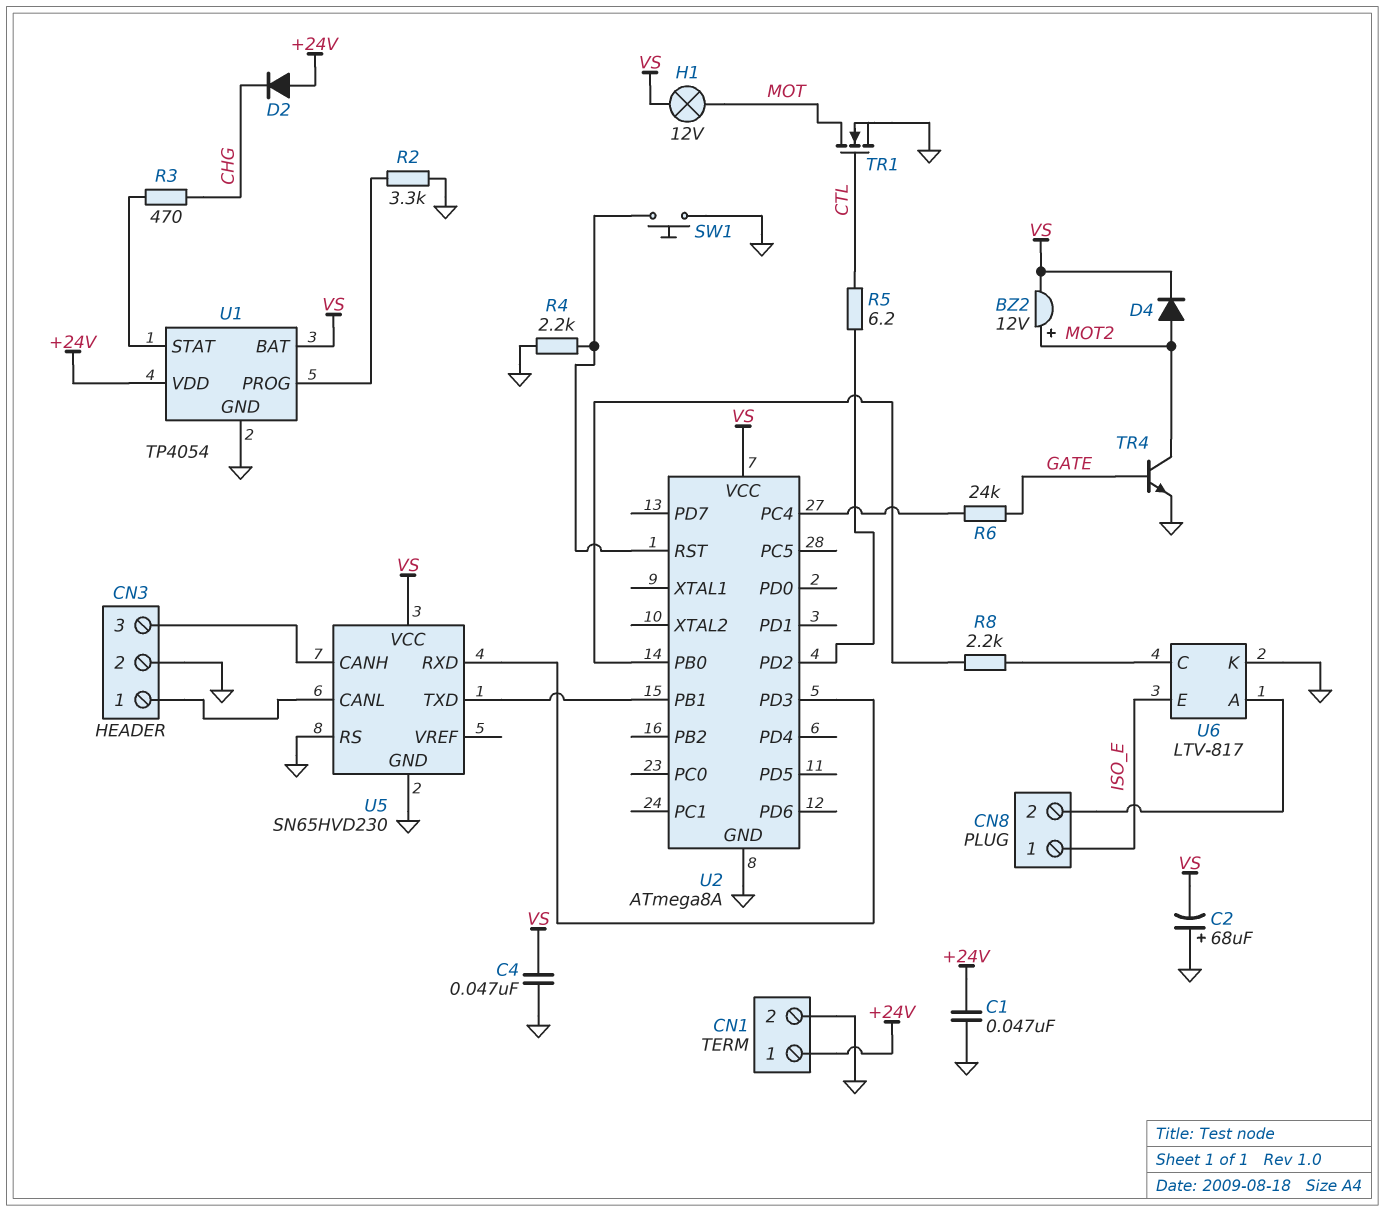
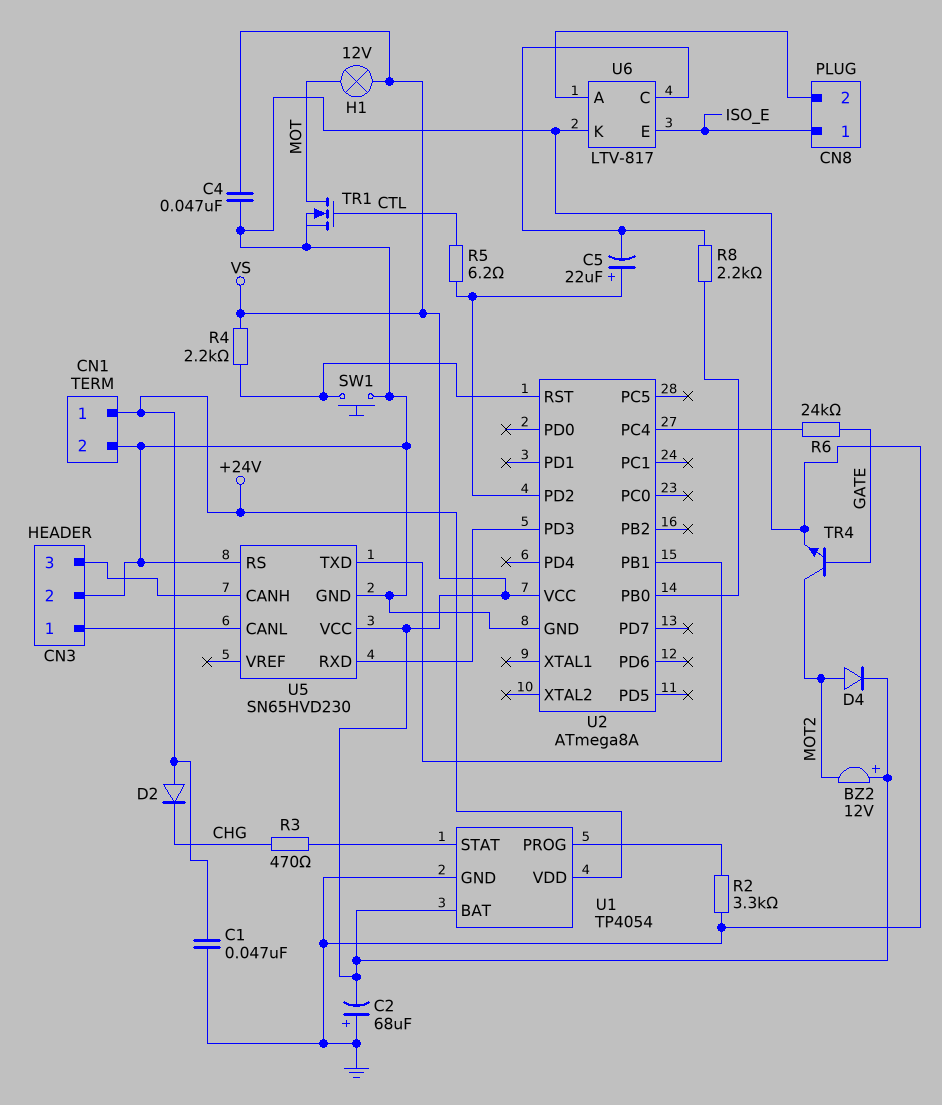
BZ2: buzzer 12V (plus MOT2, minus VS) -> buzzer 12V (plus VS, minus MOT2)
C5: none -> 22uF (plus U2/PD2, minus U6/C)
R4: 2.2k (GND, U2/RST) -> 2.2k (U2/RST, VS)

